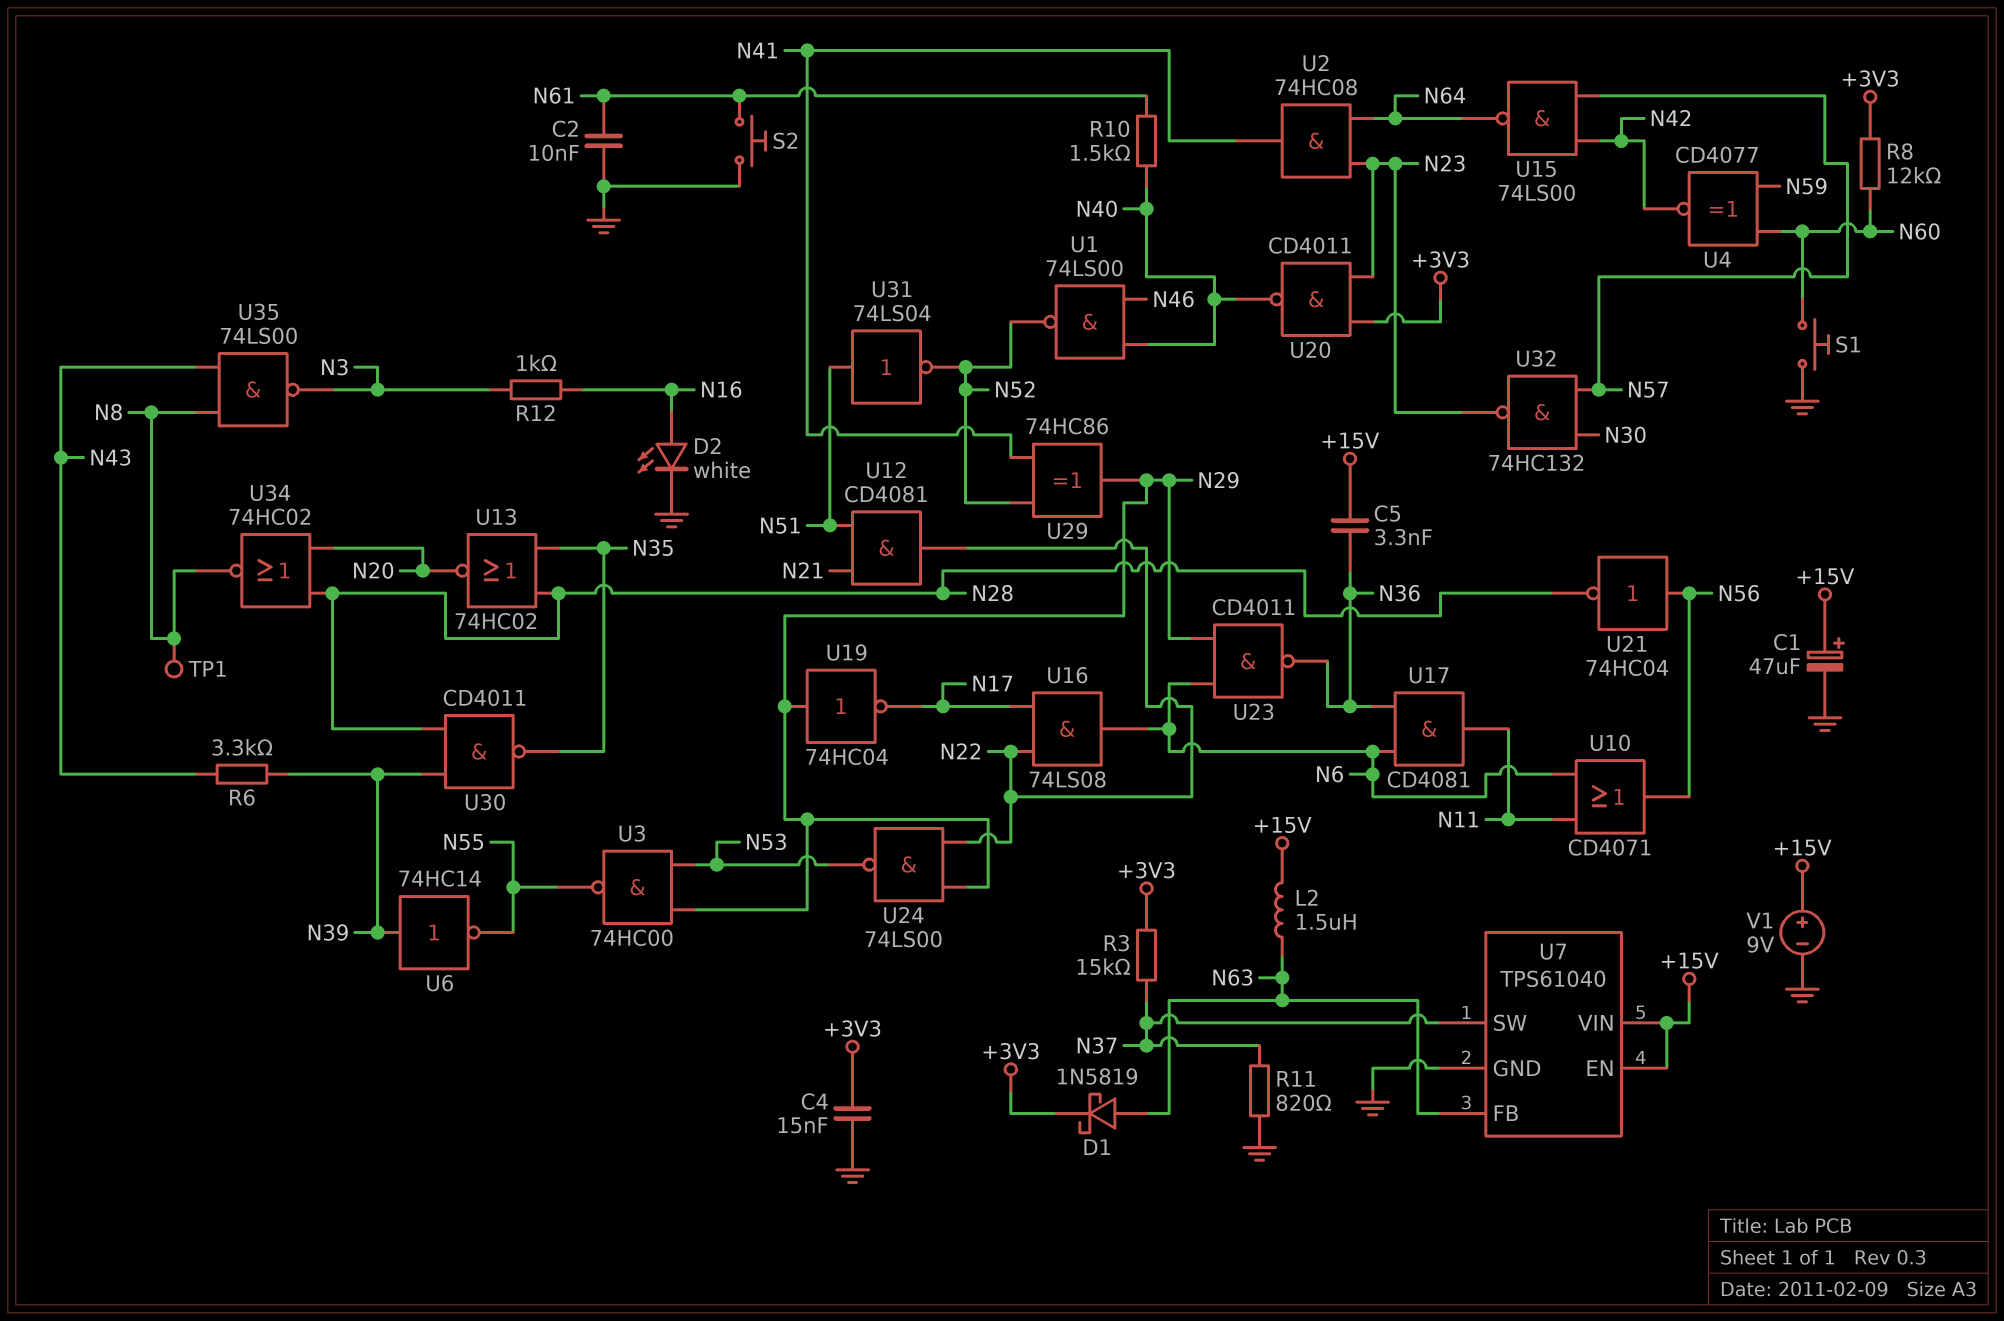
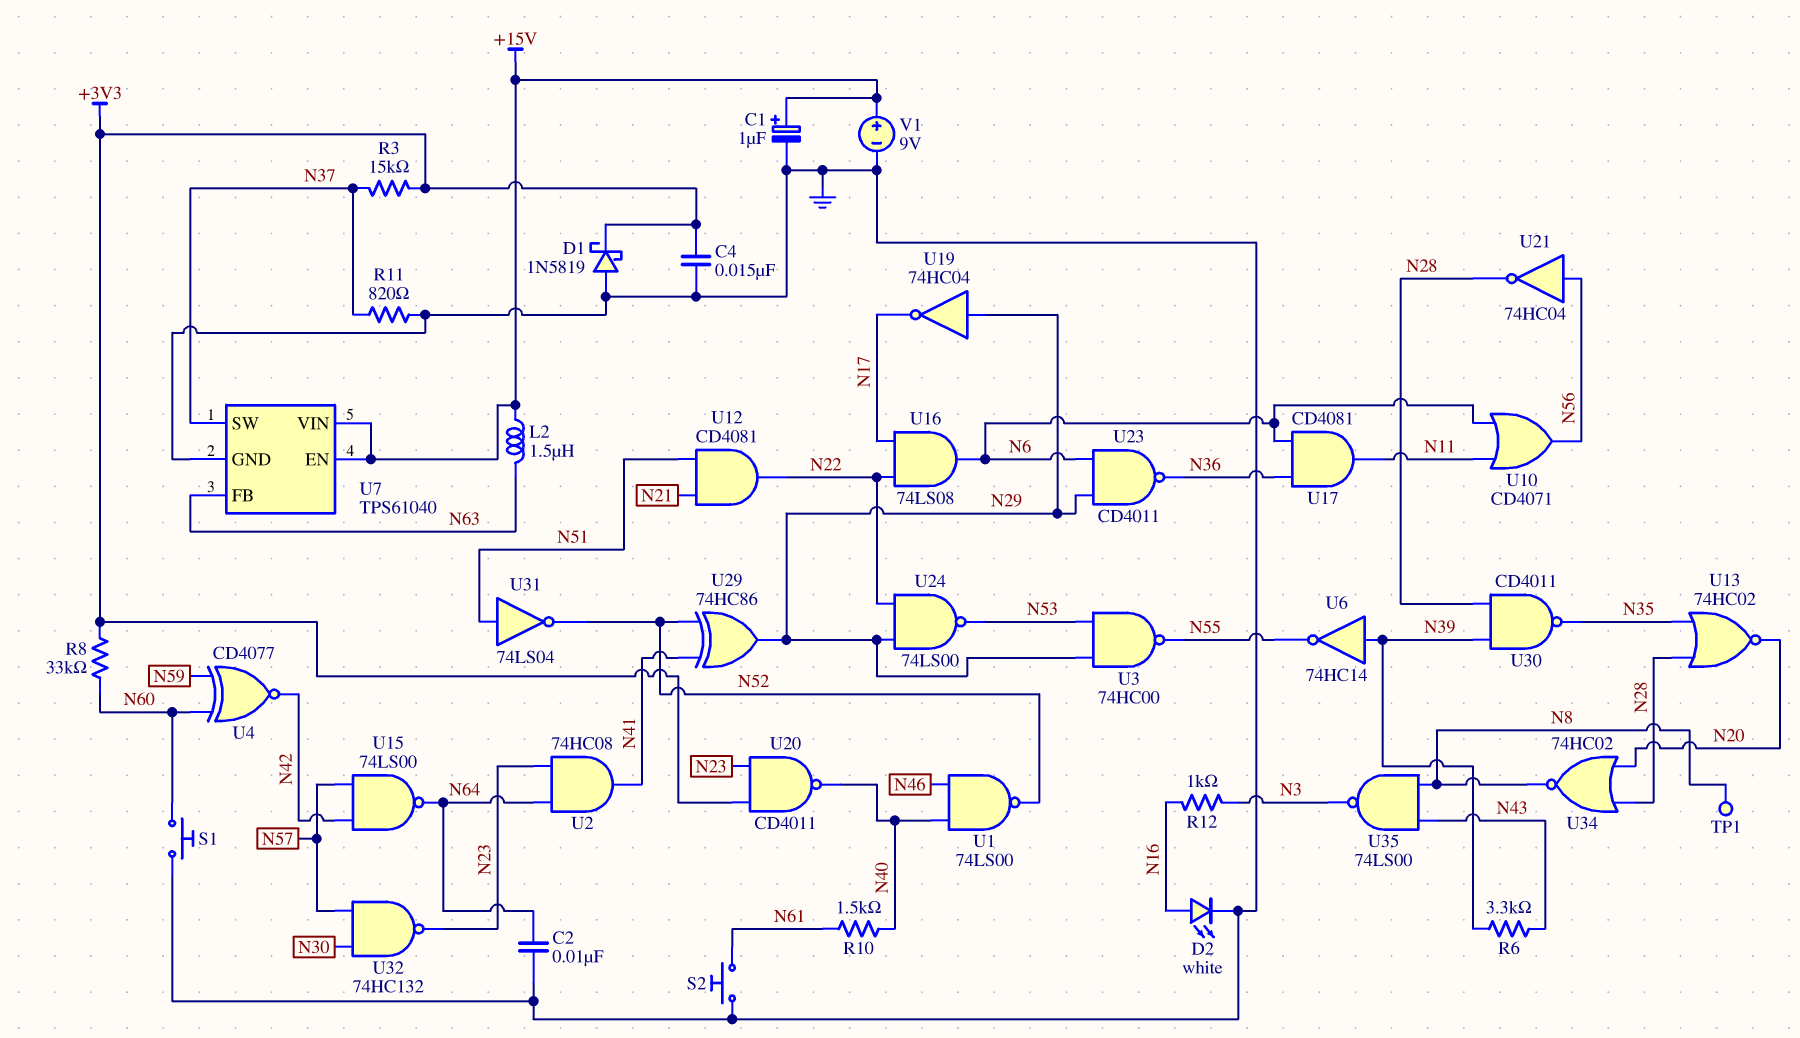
C1: 47uF (plus +15V, minus GND) -> 1uF (plus +15V, minus GND)
C2: 10nF (GND, N61) -> 10nF (GND, N64)
C5: 3.3nF (+15V, N36) -> none
D1: schottky 1N5819 (A N63, K +3V3) -> schottky 1N5819 (A GND, K +3V3)
R8: 12k (+3V3, N60) -> 33k (+3V3, N60)

